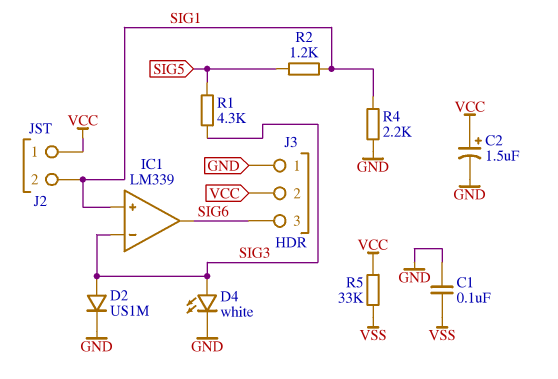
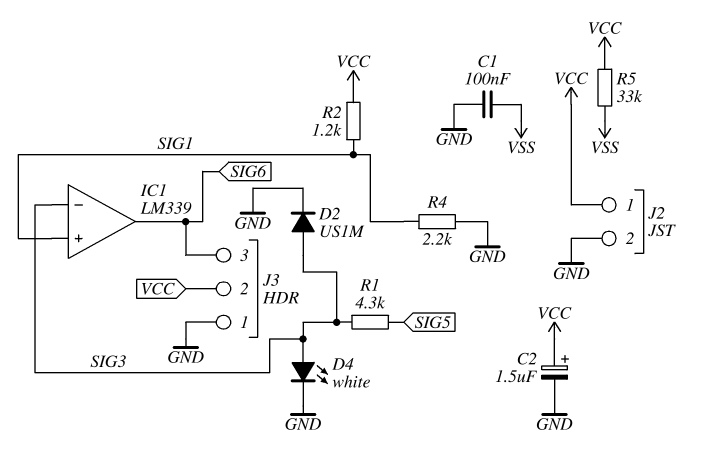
J2 pin 2: SIG1 -> GND
R2: 1.2k (SIG1, SIG5) -> 1.2k (SIG1, VCC)

